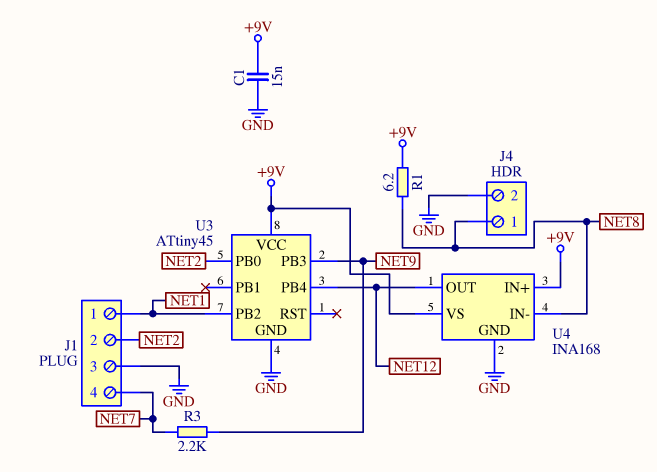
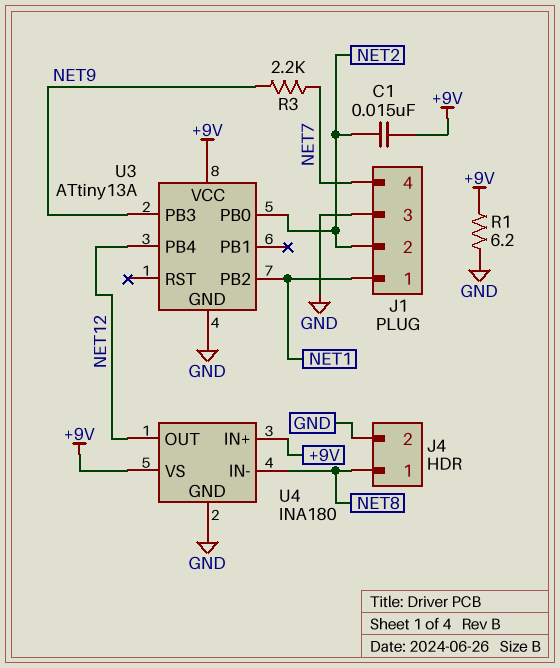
C1: 15nF (+9V, GND) -> 15nF (+9V, NET2)
R1: 6.2 (+9V, NET8) -> 6.2 (+9V, GND)
U3: ATtiny45 -> ATtiny13A
U4: INA168 -> INA180

